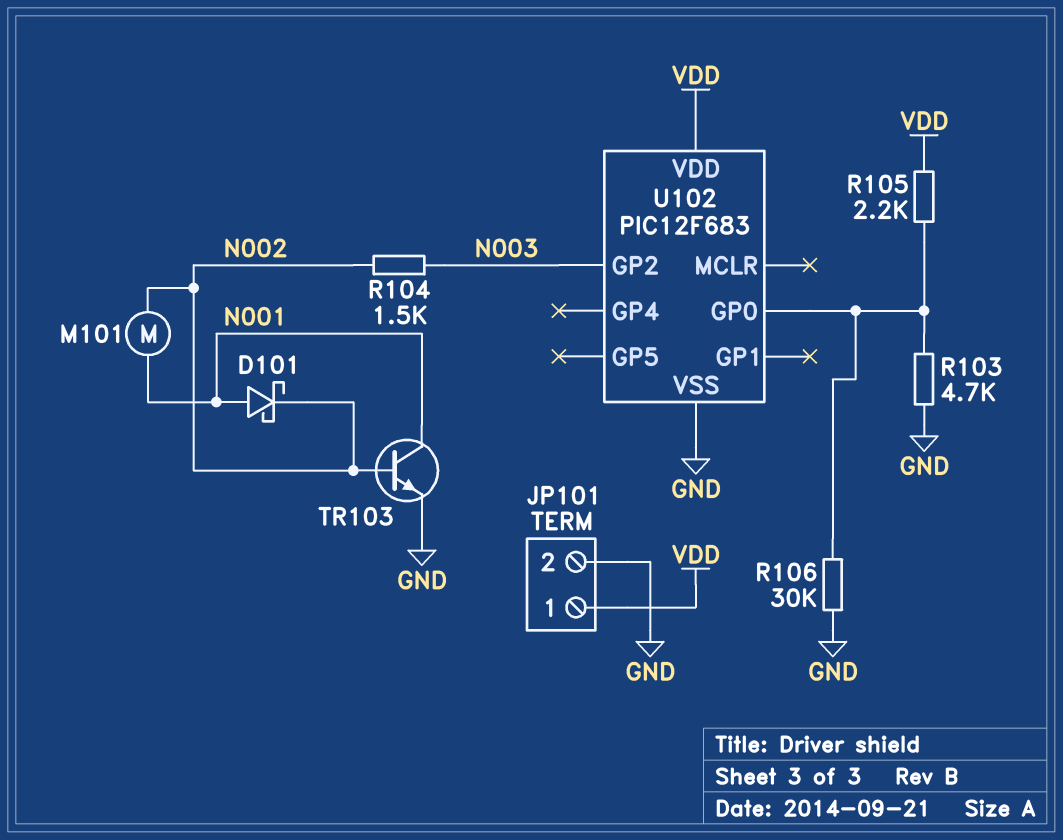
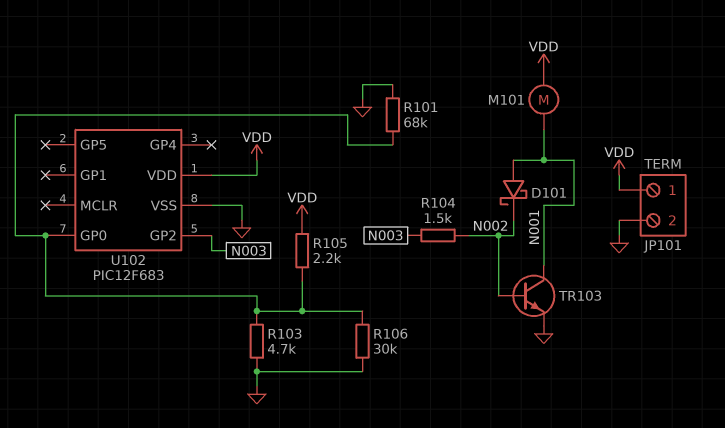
M101: motor (N001, N002) -> motor (N001, VDD)
R101: none -> 68k (GND, U102/GP0)

